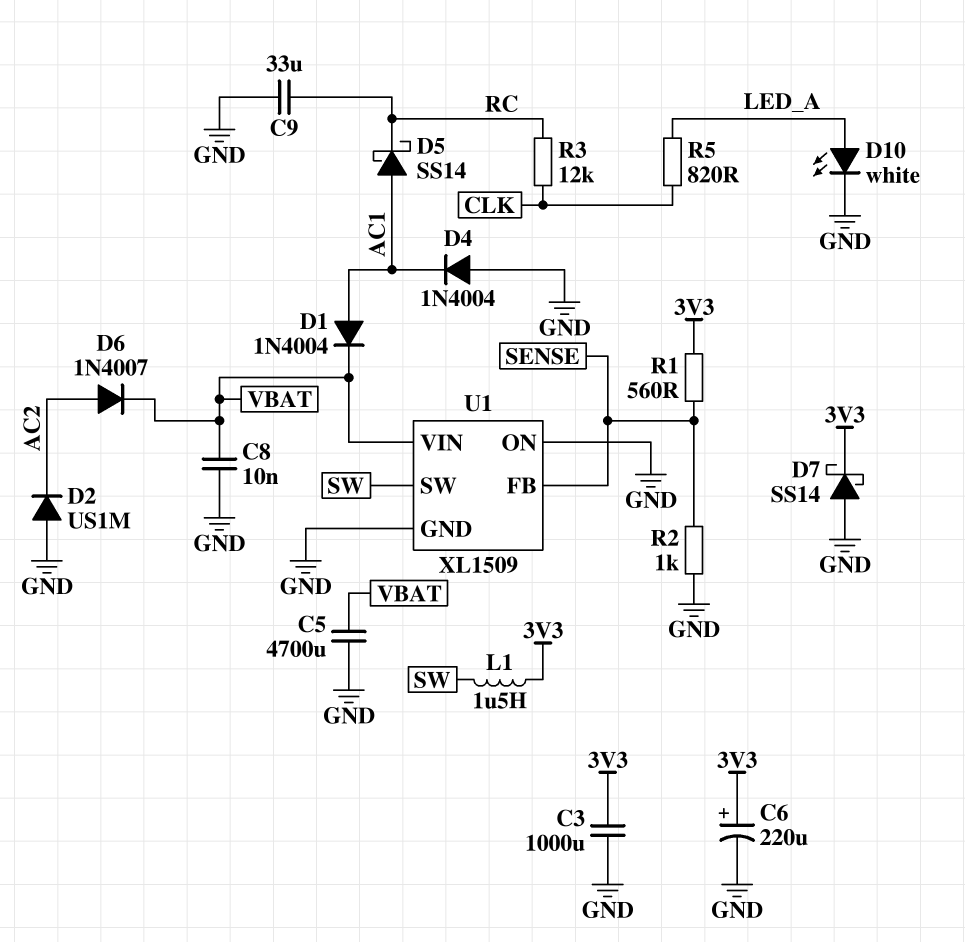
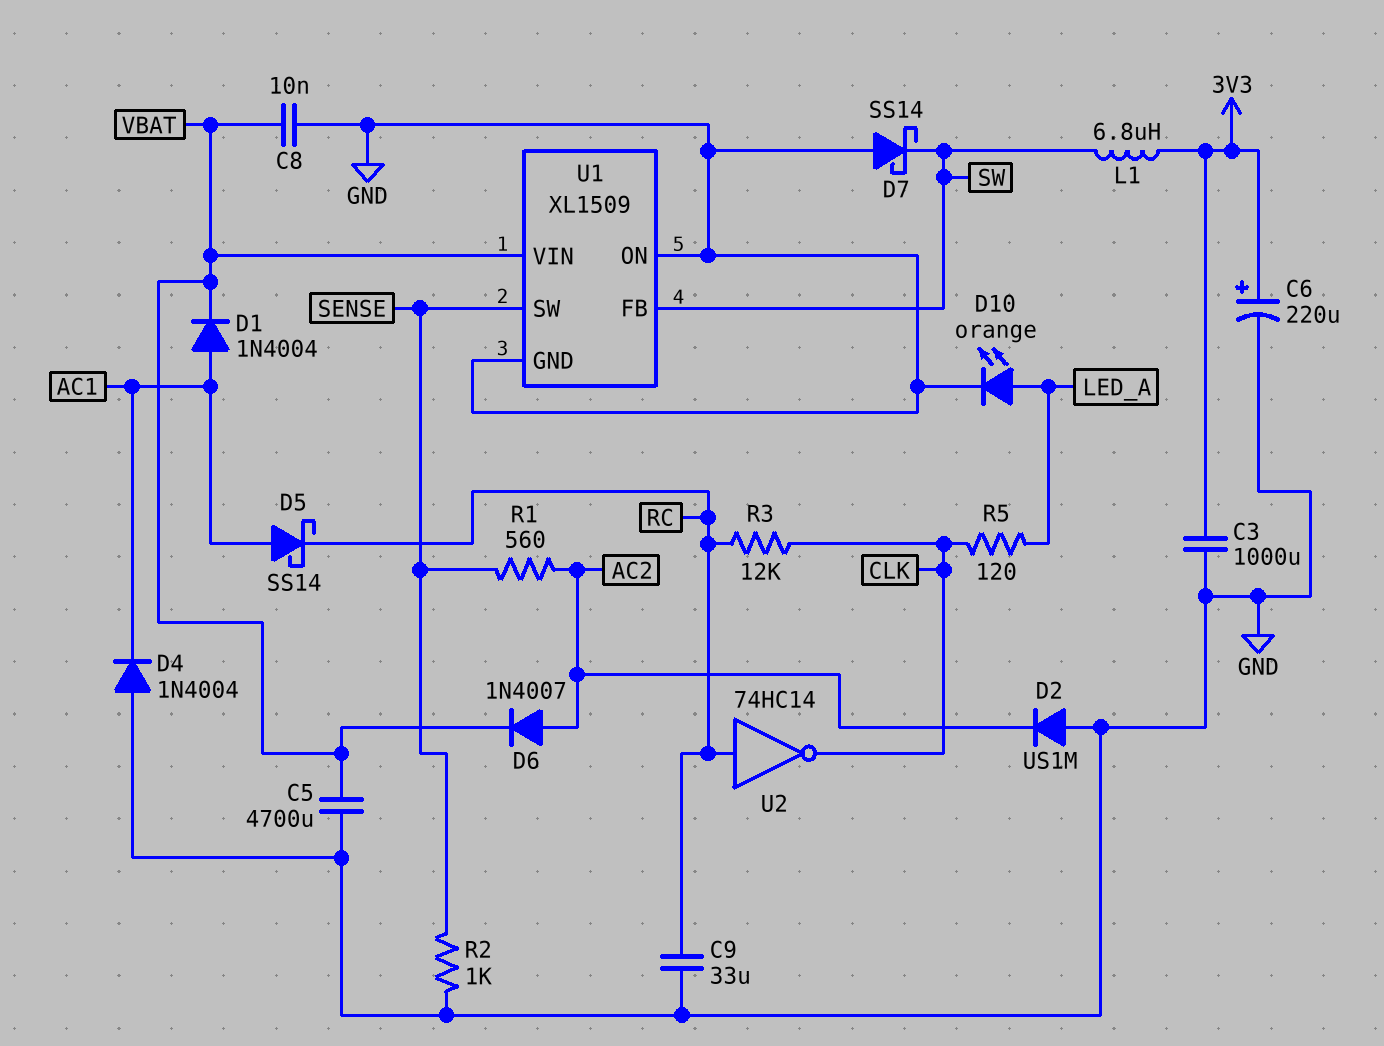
D7: schottky SS14 (A GND, K 3V3) -> schottky SS14 (A GND, K SW)
D10: LED white (A LED_A, K GND) -> LED orange (A LED_A, K GND)
L1: 1.5uH (3V3, SW) -> 6.8uH (3V3, SW)
R1: 560 (3V3, SENSE) -> 560 (AC2, SENSE)
R5: 820 (CLK, LED_A) -> 120 (CLK, LED_A)
U1 pin FB: SENSE -> SW
U1 pin SW: SW -> SENSE
U2: none -> NOT 74HC14 (in RC, out CLK)

